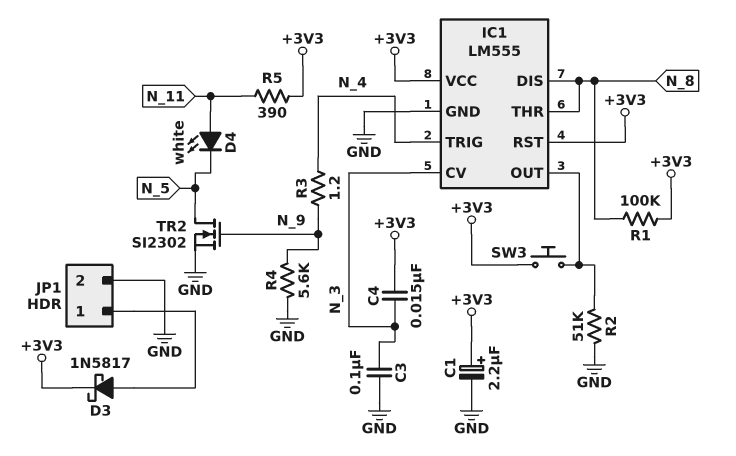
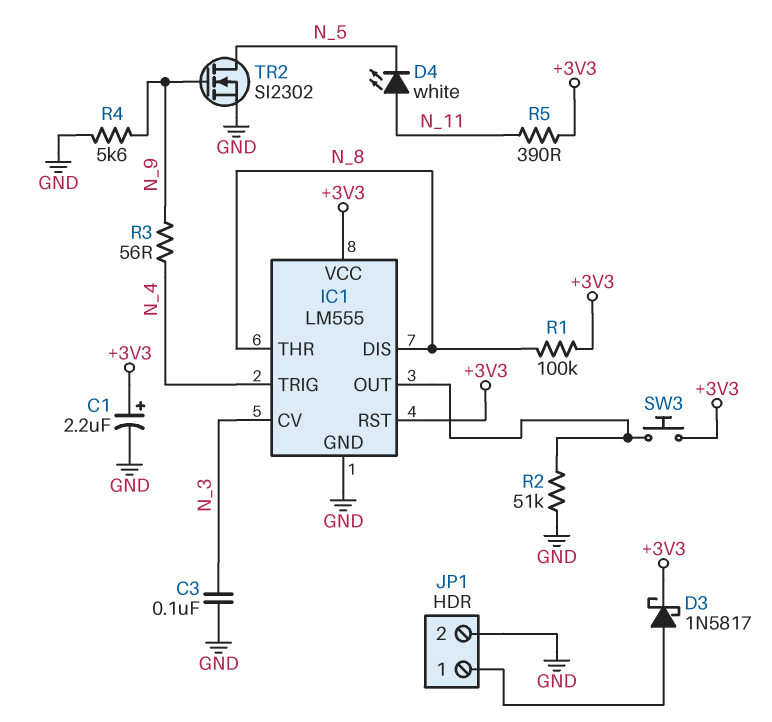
C4: 15nF (+3V3, N_3) -> none
R3: 1.2 (N_4, N_9) -> 56 (N_4, N_9)

